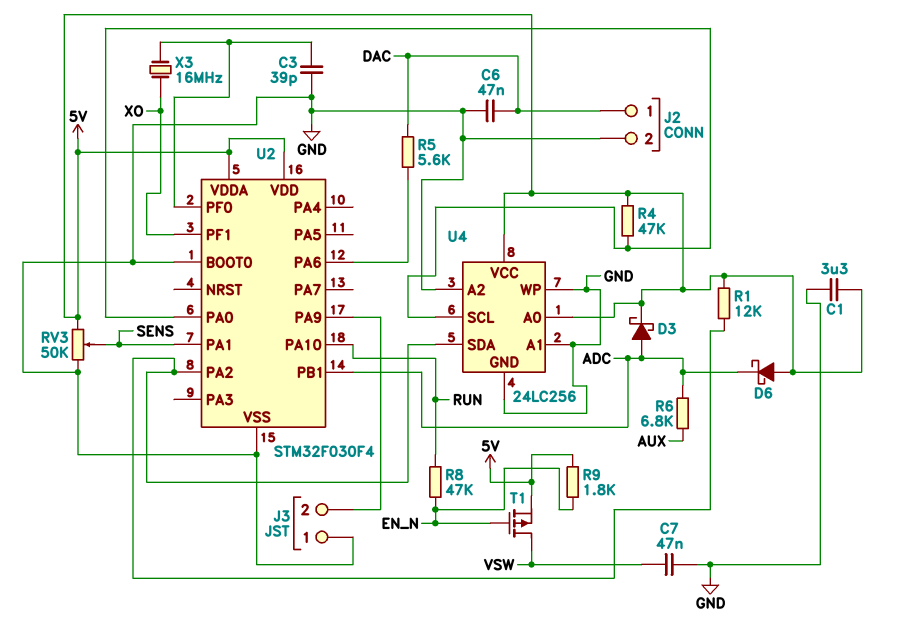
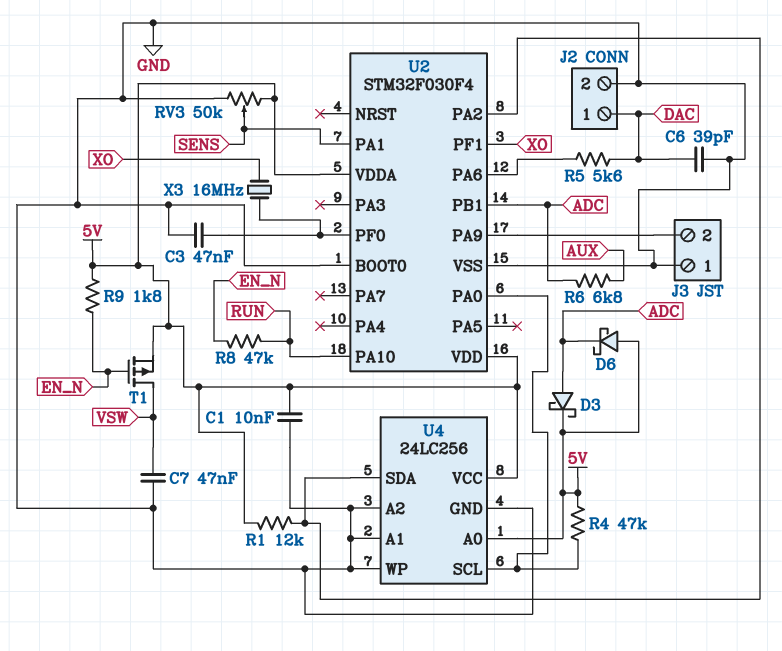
C1: 3.3uF (5V, GND) -> 10nF (5V, GND)
C3: 39pF (GND, U2/PF0) -> 47nF (GND, U2/PF0)
C6: 47nF (DAC, GND) -> 39pF (DAC, GND)

